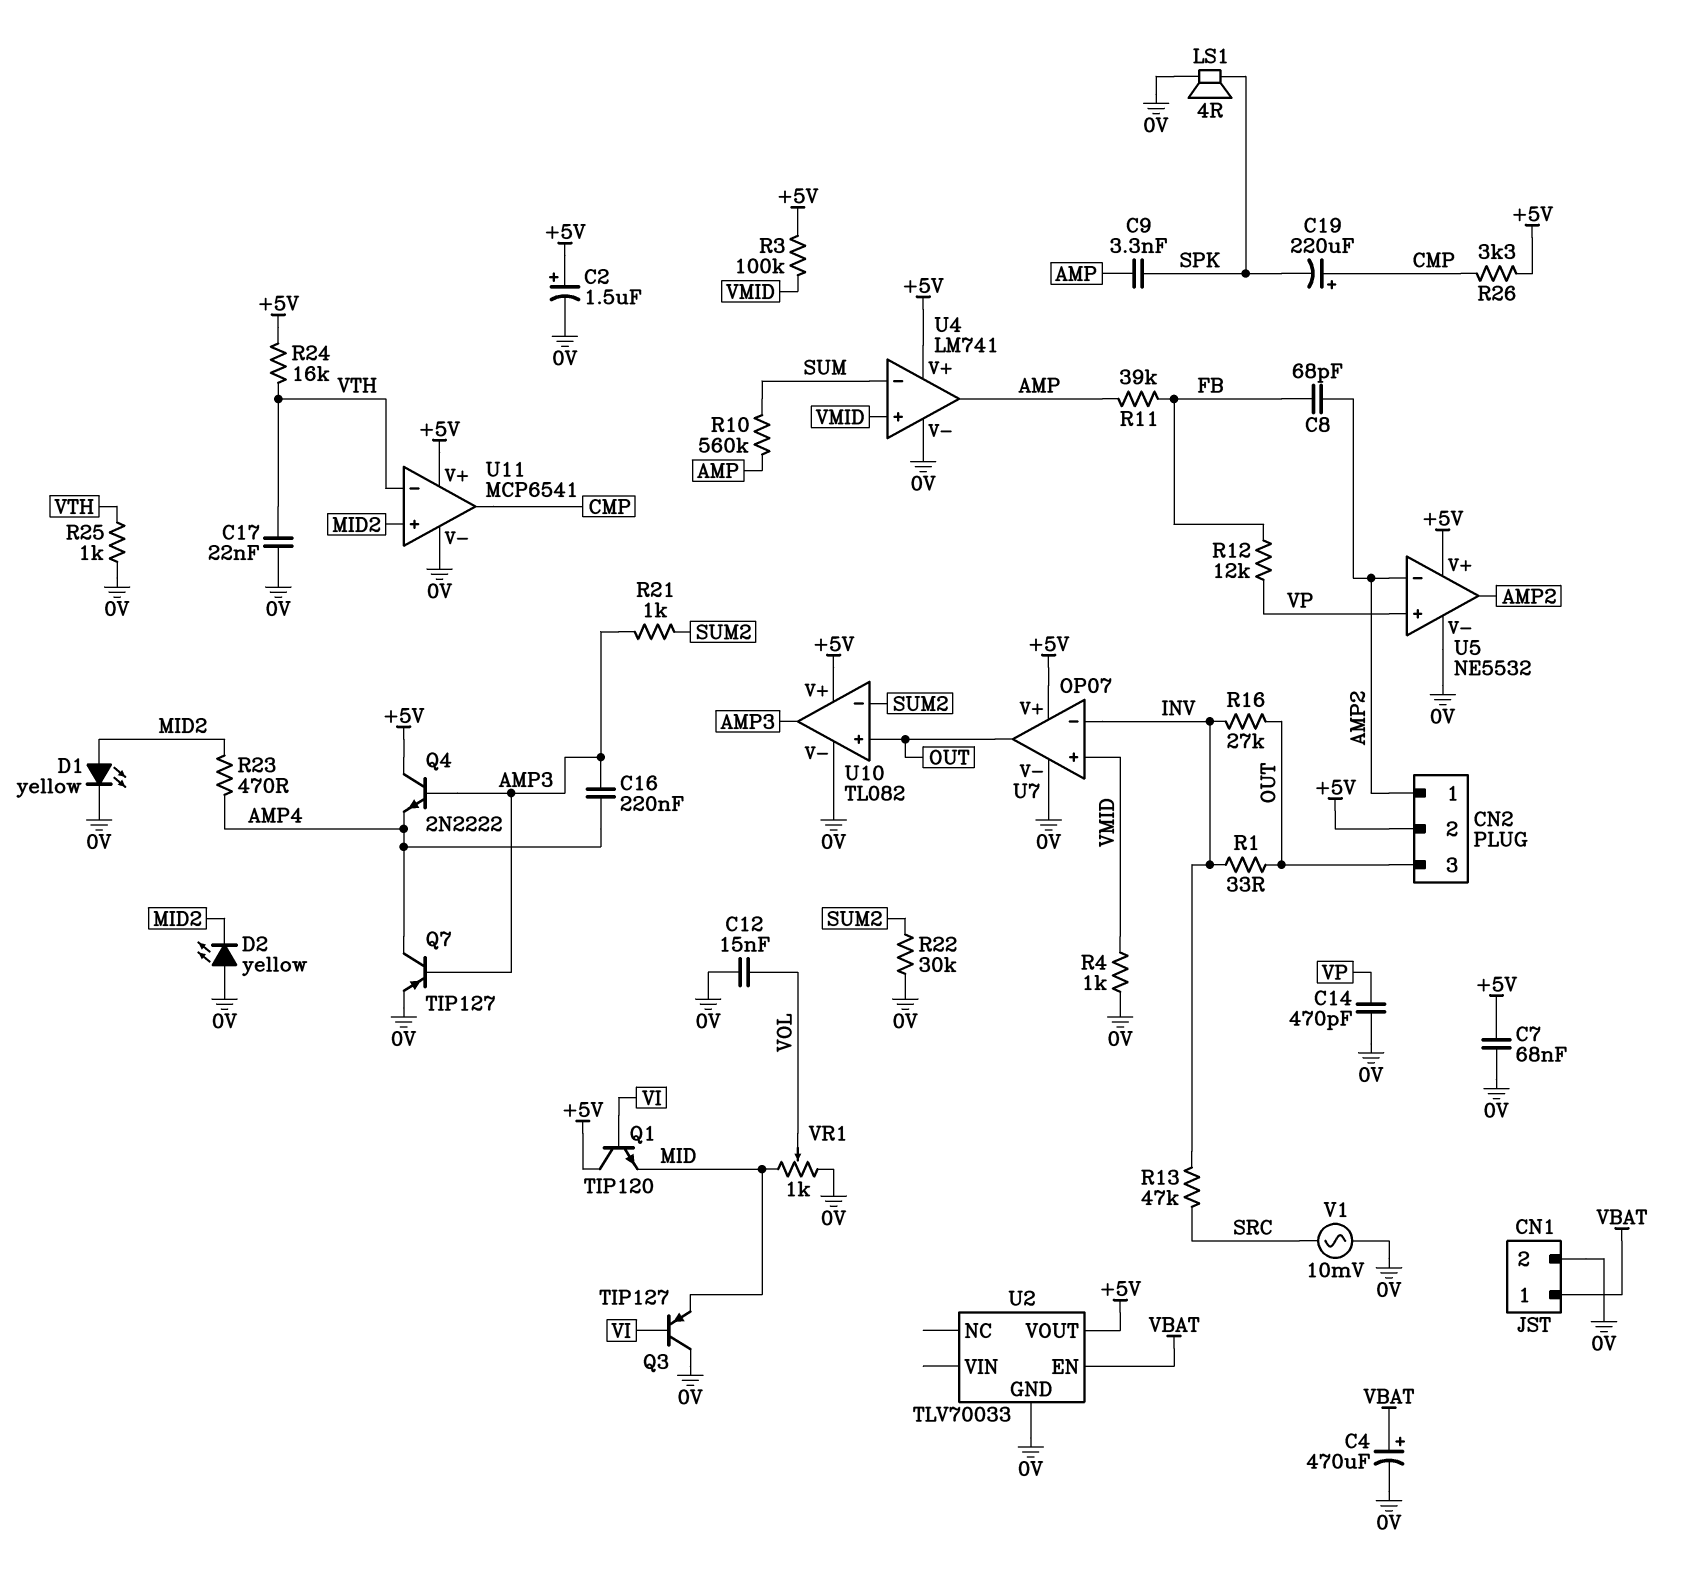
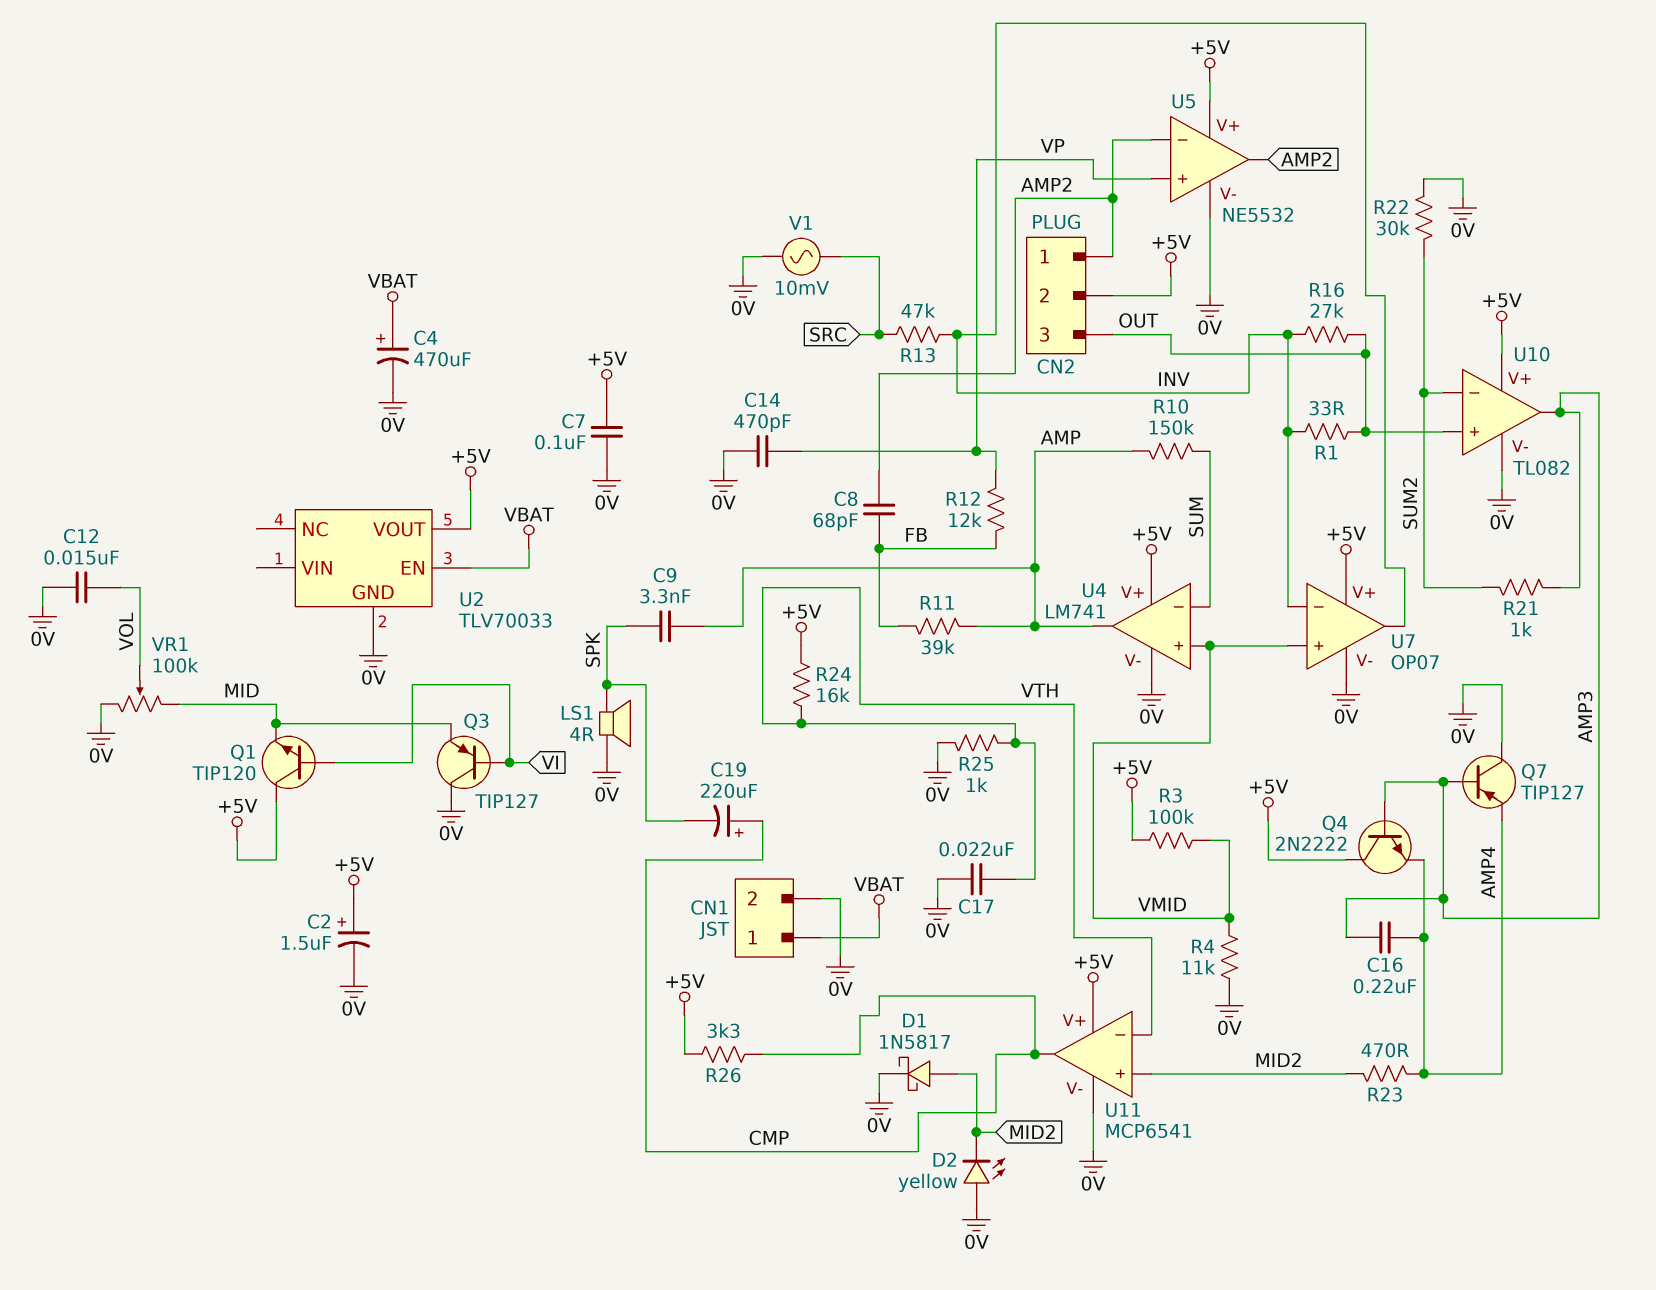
C7: 68nF (+5V, 0V) -> 100nF (+5V, 0V)
D1: LED yellow (A MID2, K 0V) -> schottky 1N5817 (A MID2, K 0V)
Q7: PNP TIP127 (B AMP3, C AMP4, E 0V) -> PNP TIP127 (B AMP3, C 0V, E AMP4)
R4: 1k (0V, VMID) -> 11k (0V, VMID)
R10: 560k (AMP, SUM) -> 150k (AMP, SUM)
U7 pin out: OUT -> INV
VR1: 1k (0V, MID, wiper VOL) -> 100k (0V, MID, wiper VOL)

